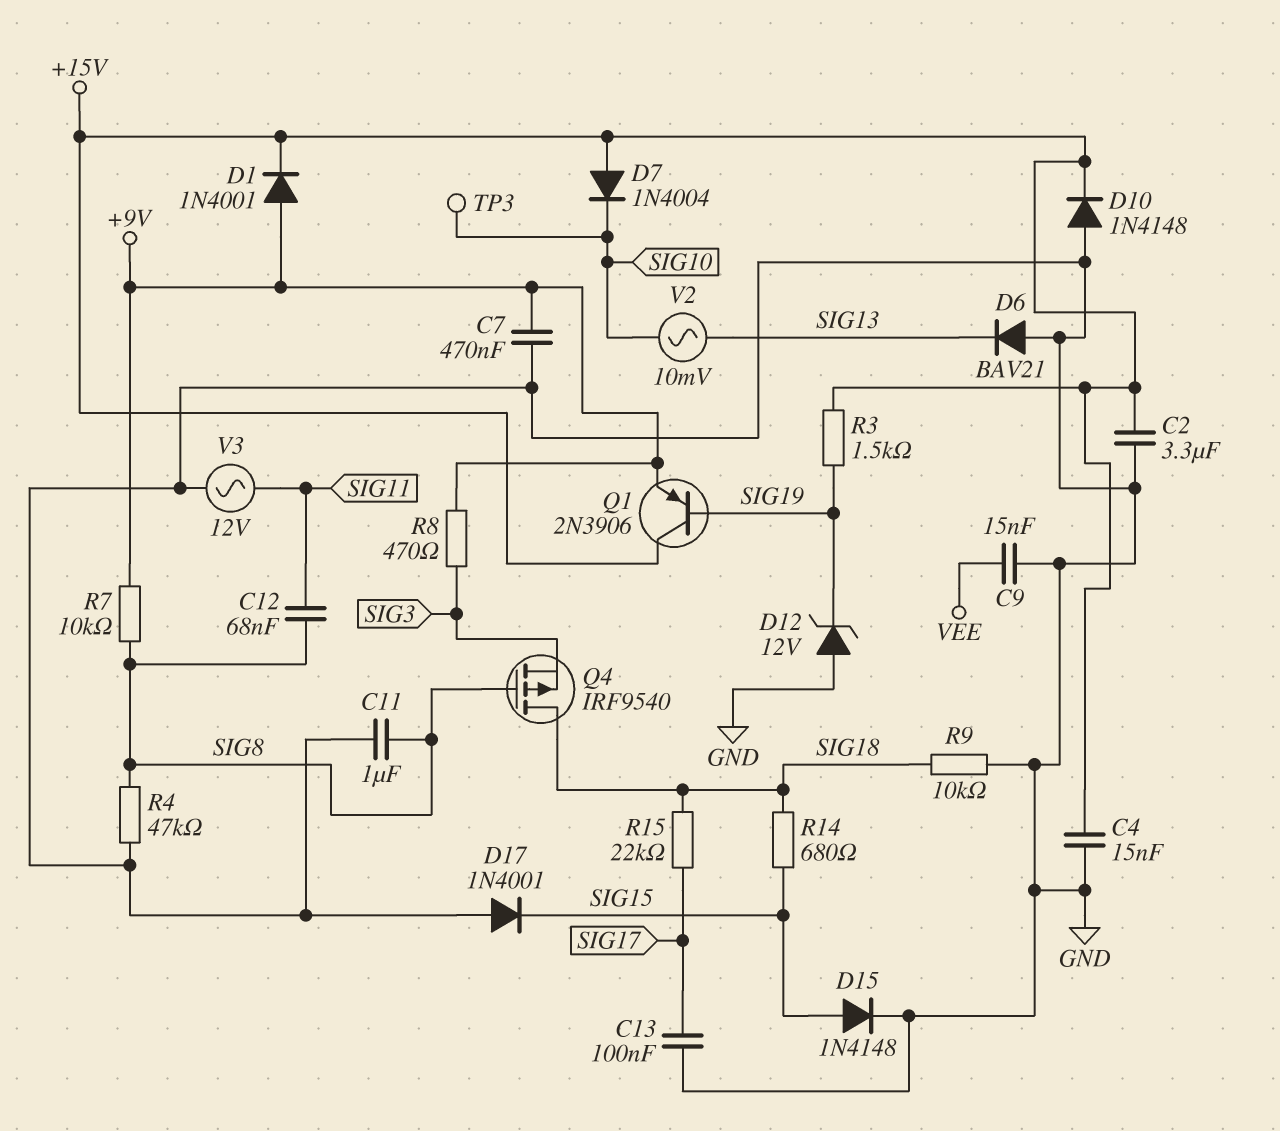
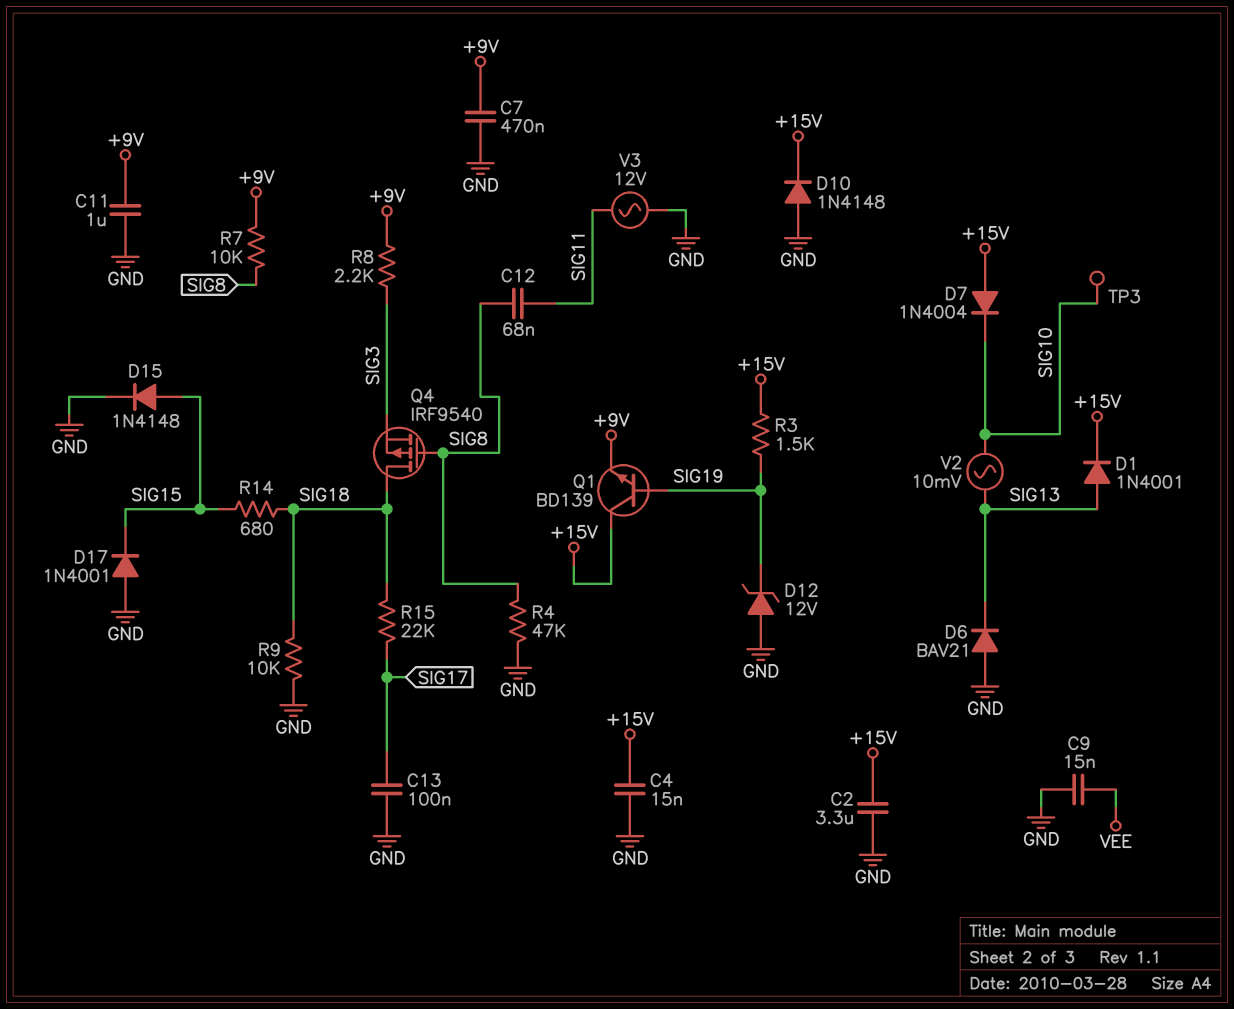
C11: 1uF (GND, SIG8) -> 1uF (+9V, GND)
D1: diode 1N4001 (A +9V, K +15V) -> diode 1N4001 (A SIG13, K +15V)
Q1: PNP 2N3906 (B SIG19, C +15V, E +9V) -> NPN BD139 (B SIG19, C +15V, E +9V)
R8: 470 (+9V, SIG3) -> 2.2k (+9V, SIG3)

